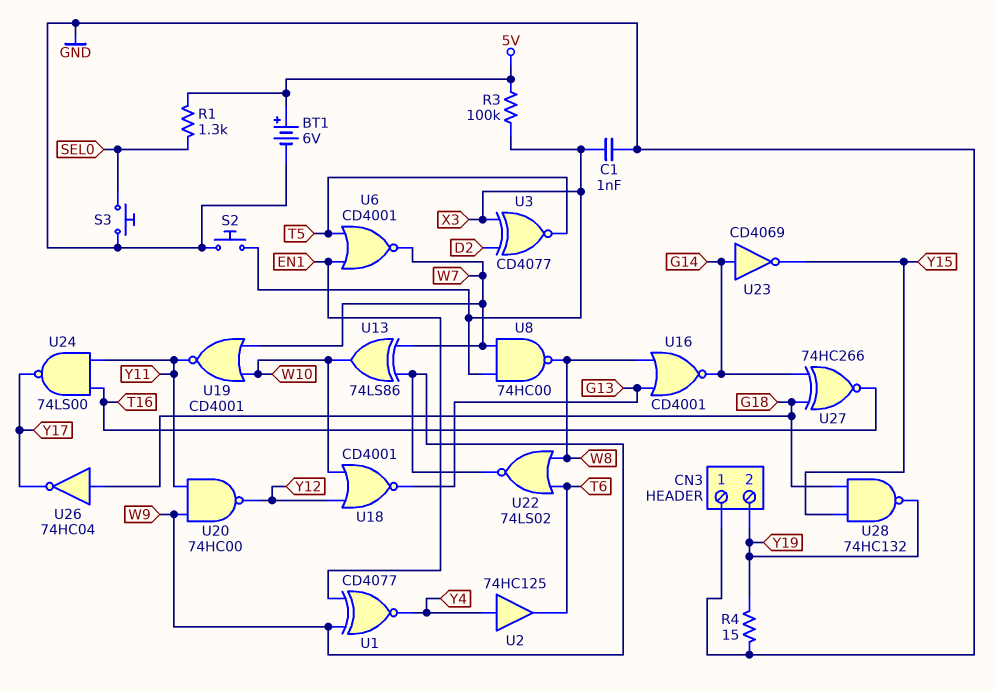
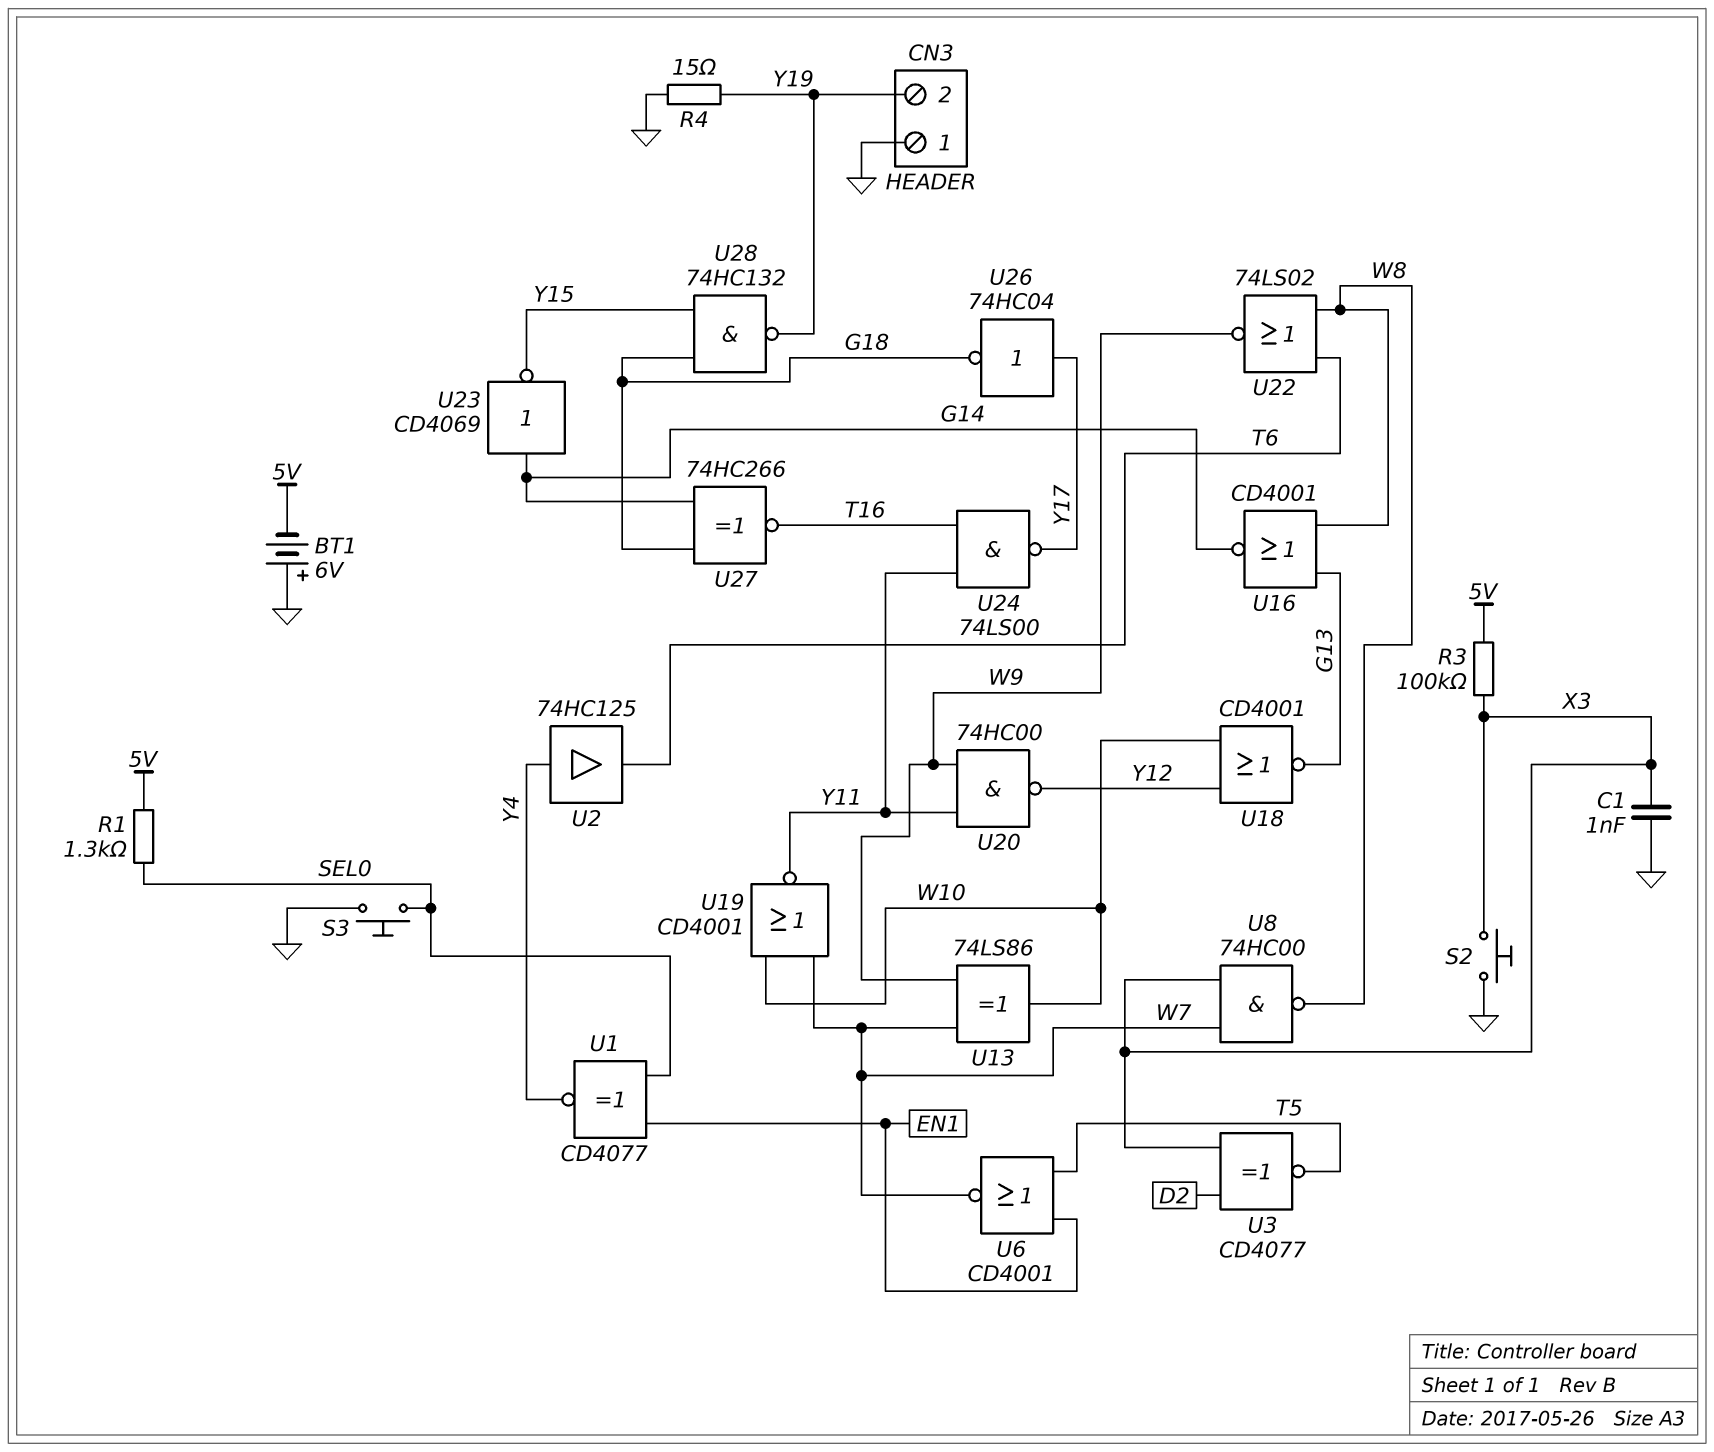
BT1: 6V (plus 5V, minus GND) -> 6V (plus GND, minus 5V)
U1: XNOR CD4077 (in EN1, in W9, out Y4) -> XNOR CD4077 (in EN1, in SEL0, out Y4)
U26: NOT 74HC04 (in G18, out Y17) -> NOT 74HC04 (in Y17, out G18)

